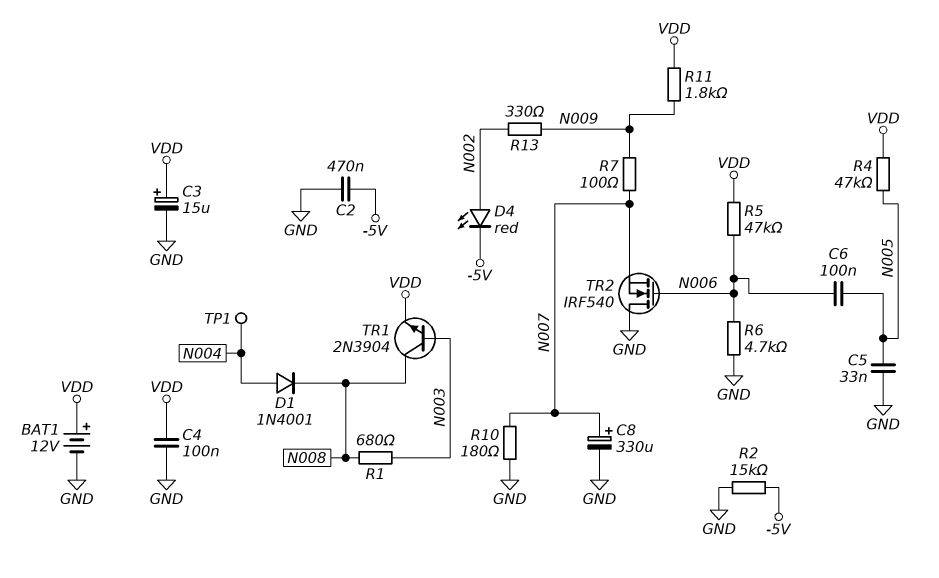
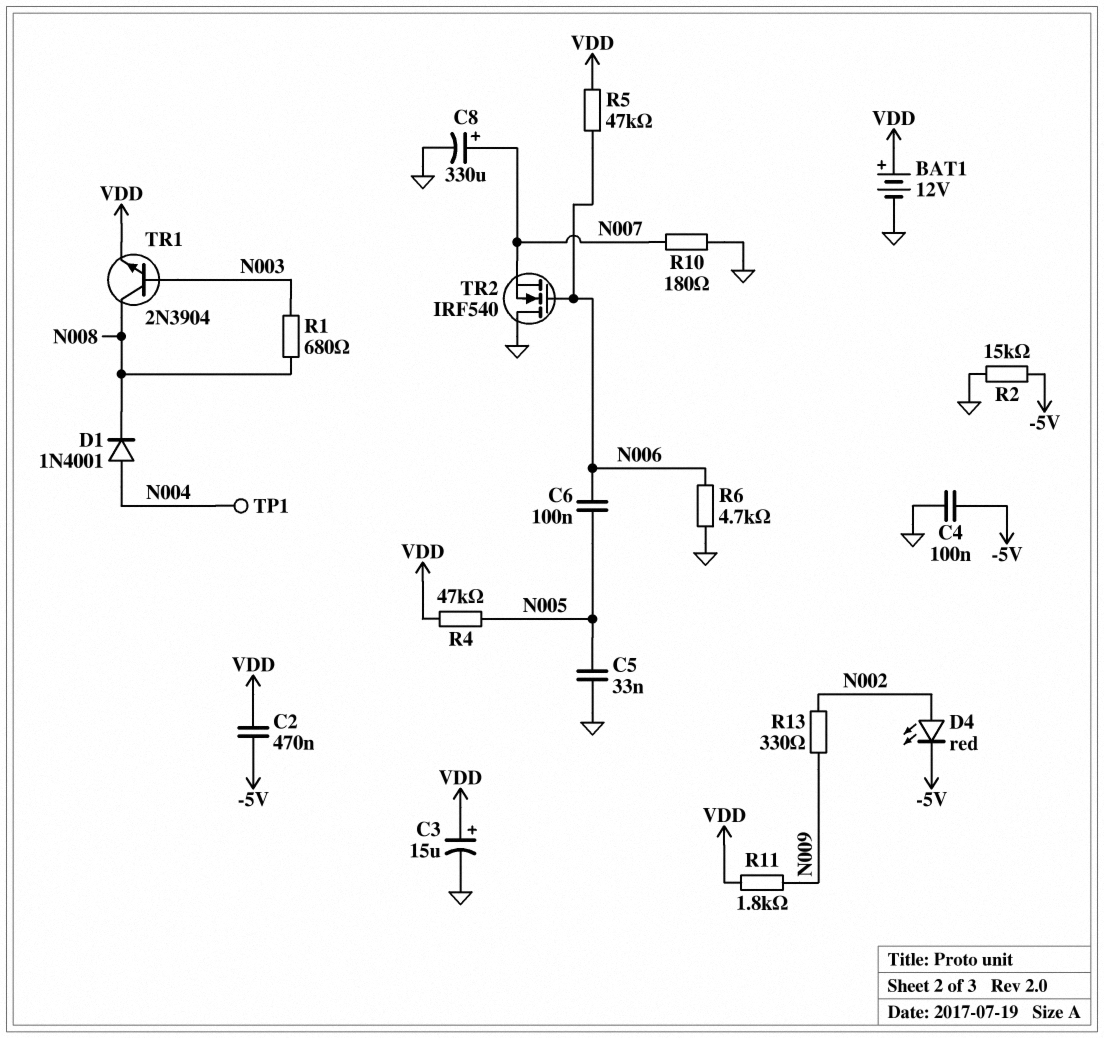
C2: 470nF (-5V, GND) -> 470nF (-5V, VDD)
C4: 100nF (GND, VDD) -> 100nF (-5V, GND)
R7: 100 (N007, N009) -> none

